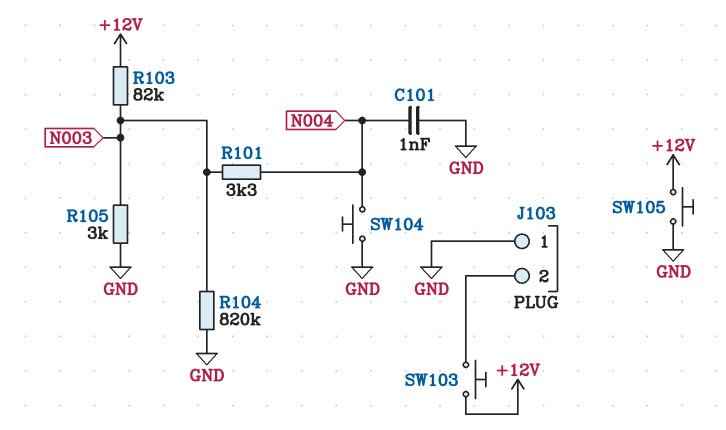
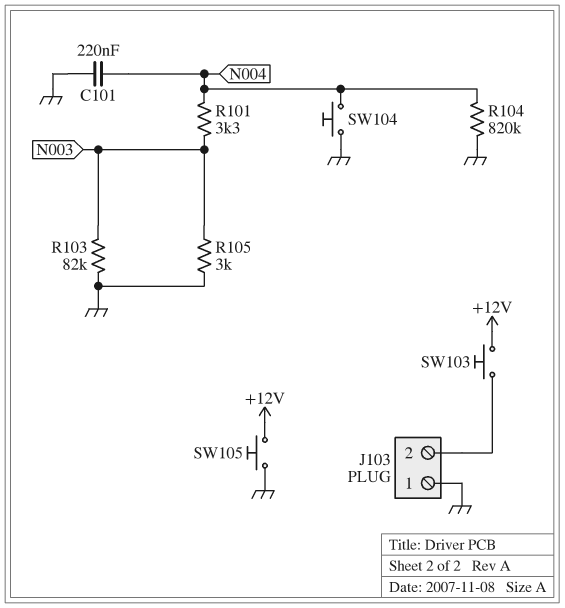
C101: 1nF (GND, N004) -> 220nF (GND, N004)
R103: 82k (+12V, N003) -> 82k (GND, N003)
R104: 820k (GND, N003) -> 820k (GND, N004)

